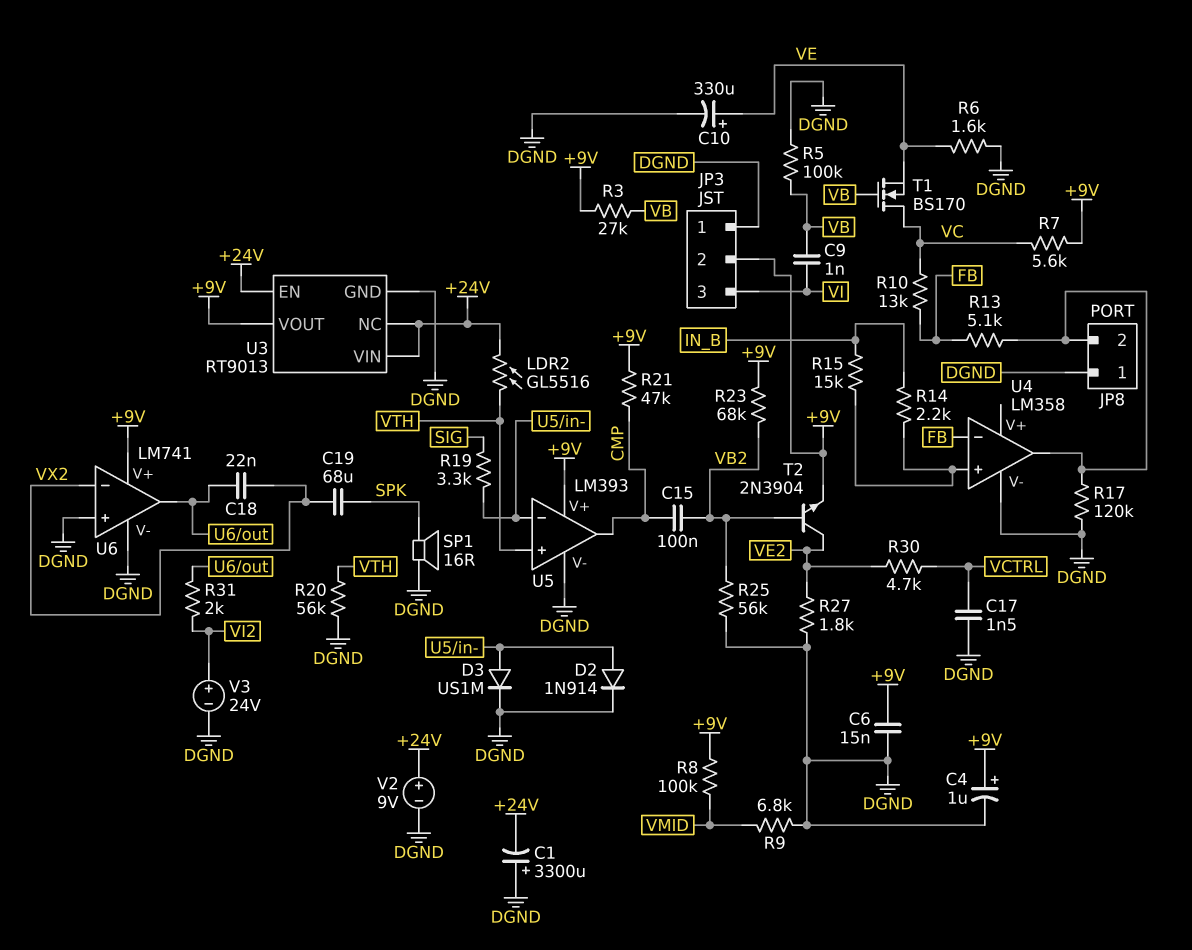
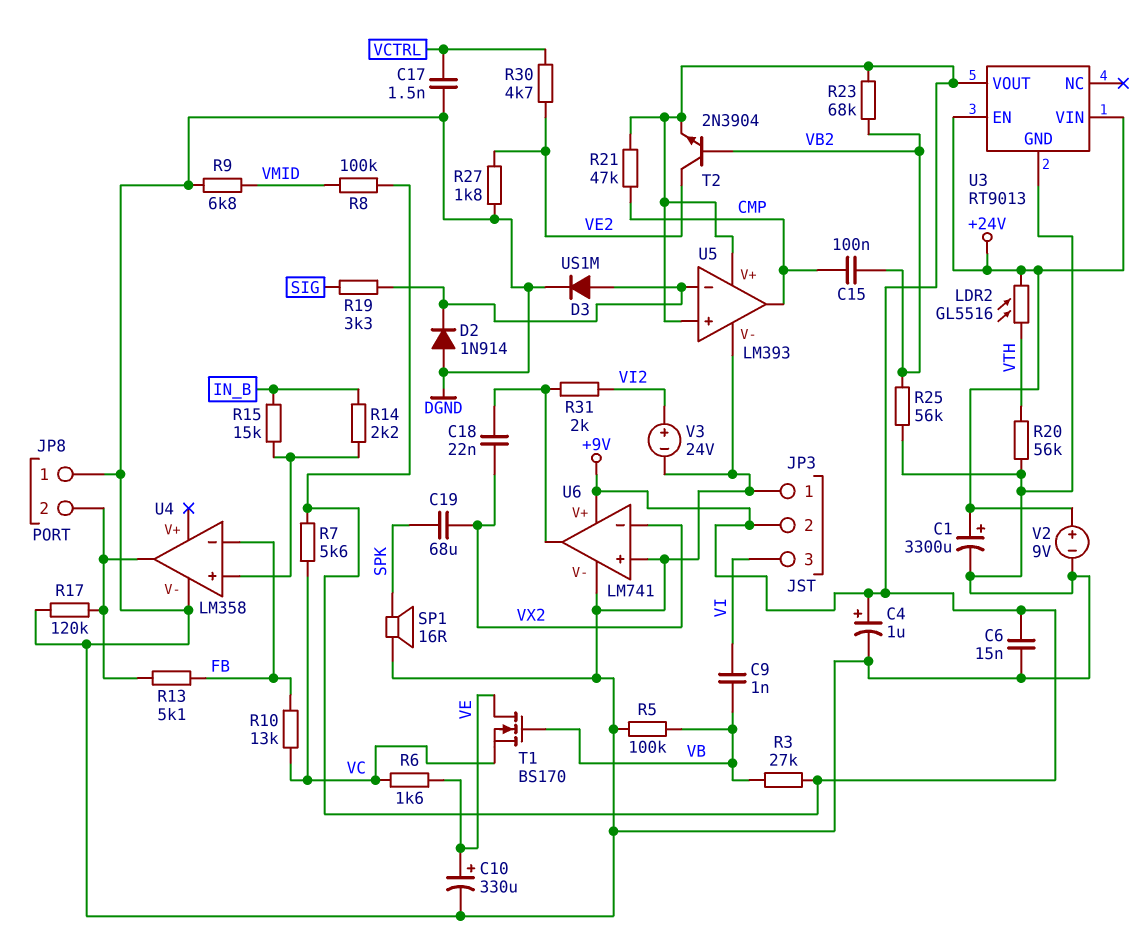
C1: 3300uF (plus DGND, minus +24V) -> 3300uF (plus +24V, minus DGND)
D2: diode 1N914 (A U5/in-, K DGND) -> diode 1N914 (A DGND, K U5/in-)
R6: 1.6k (DGND, VE) -> 1.6k (VC, VE)
T1: NMOS BS170 (G VB, D VC, S VE) -> NMOS BS170 (G VB, D VE, S VC)
U3 pin NC: +24V -> none
U5 pin in+: VTH -> +9V

